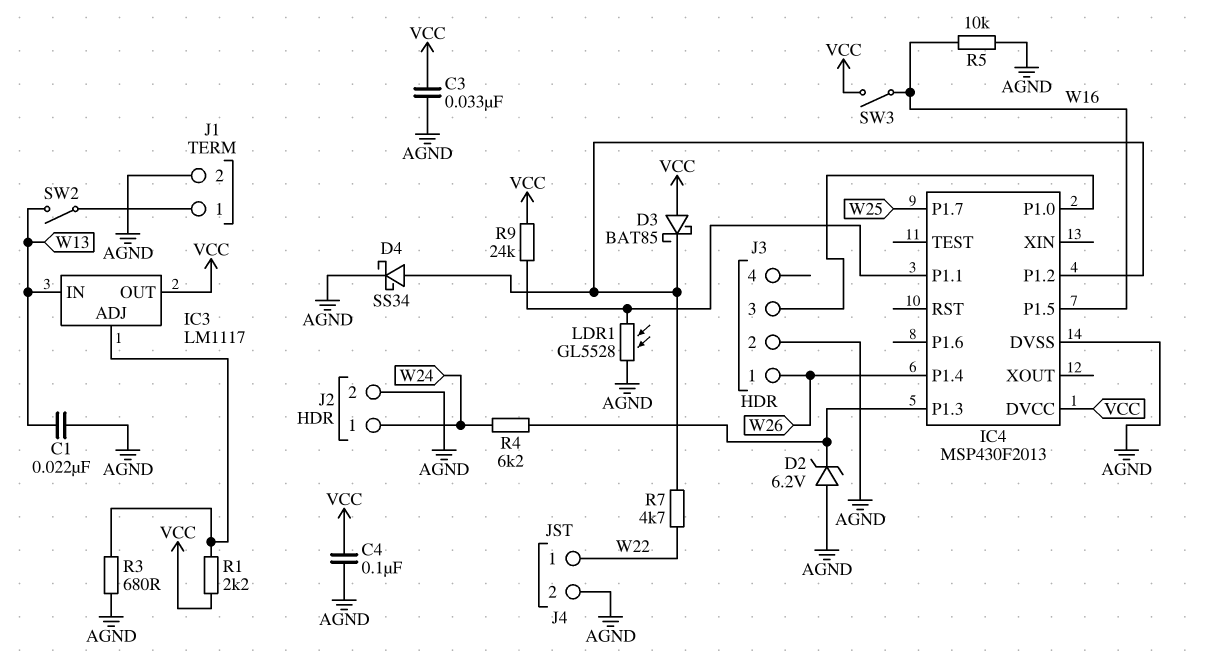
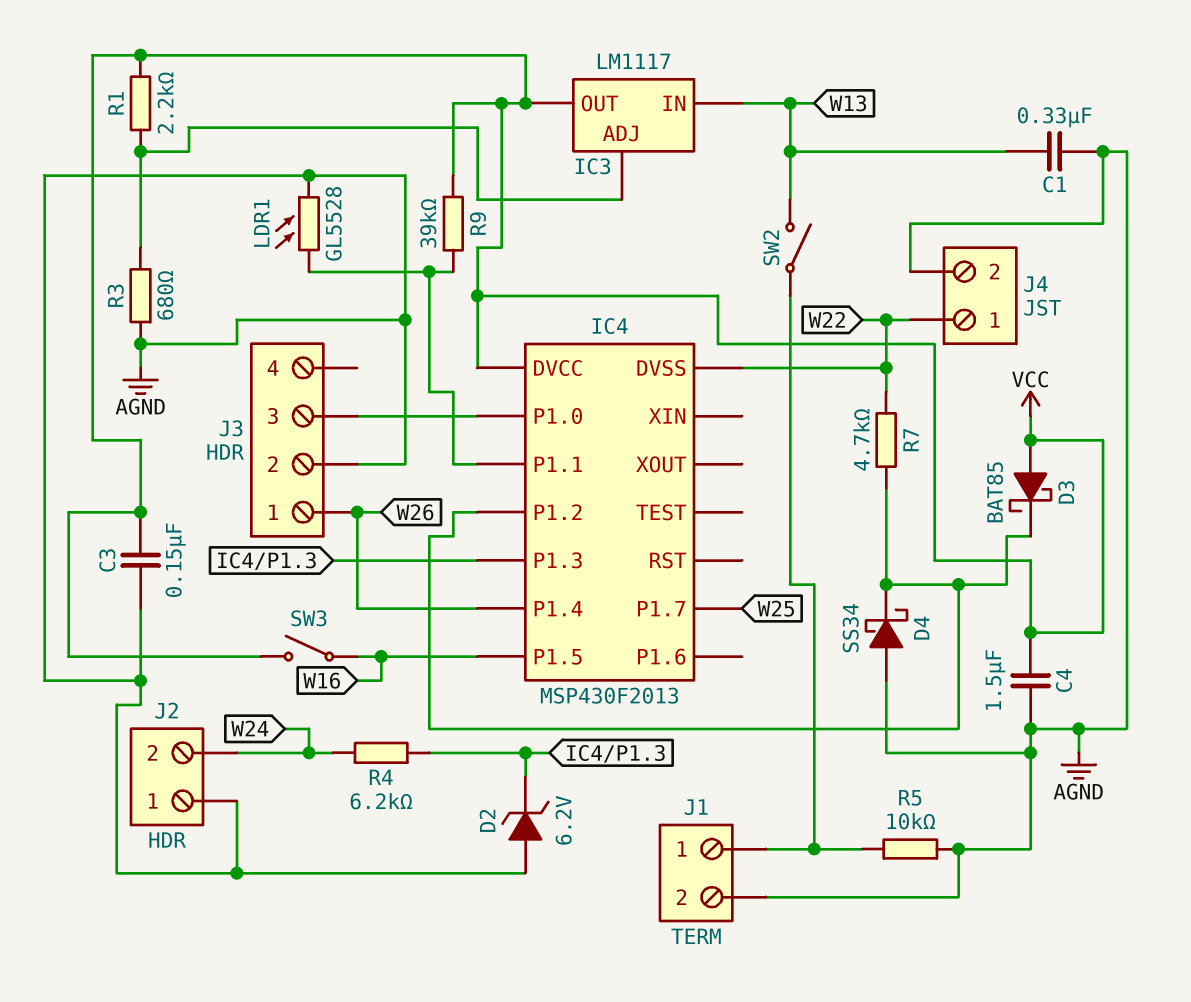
C1: 22nF (AGND, W13) -> 330nF (AGND, W13)
C3: 33nF (AGND, VCC) -> 150nF (AGND, VCC)
C4: 100nF (AGND, VCC) -> 1.5uF (AGND, VCC)
D4: schottky SS34 (A IC4/P1.2, K AGND) -> schottky SS34 (A AGND, K IC4/P1.2)
IC4 pin DVSS: AGND -> W22
J2 pin 1: W24 -> AGND
J2 pin 2: AGND -> W24
R5: 10k (AGND, W16) -> 10k (AGND, J1/1)
R9: 24k (IC4/P1.1, VCC) -> 39k (IC4/P1.1, VCC)

